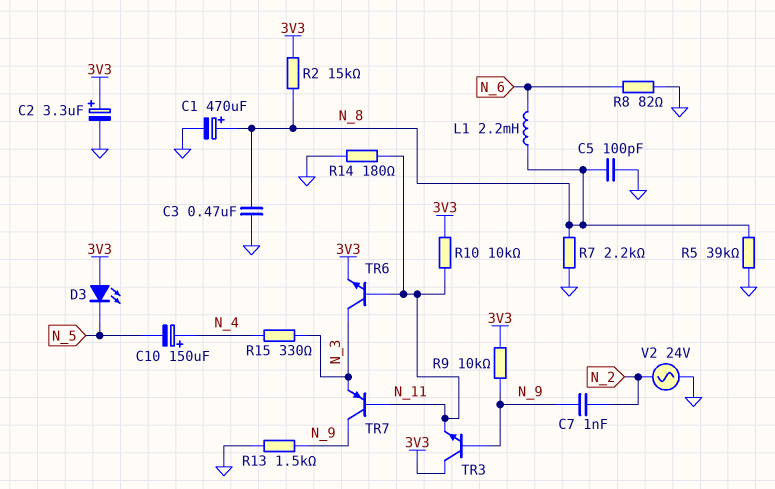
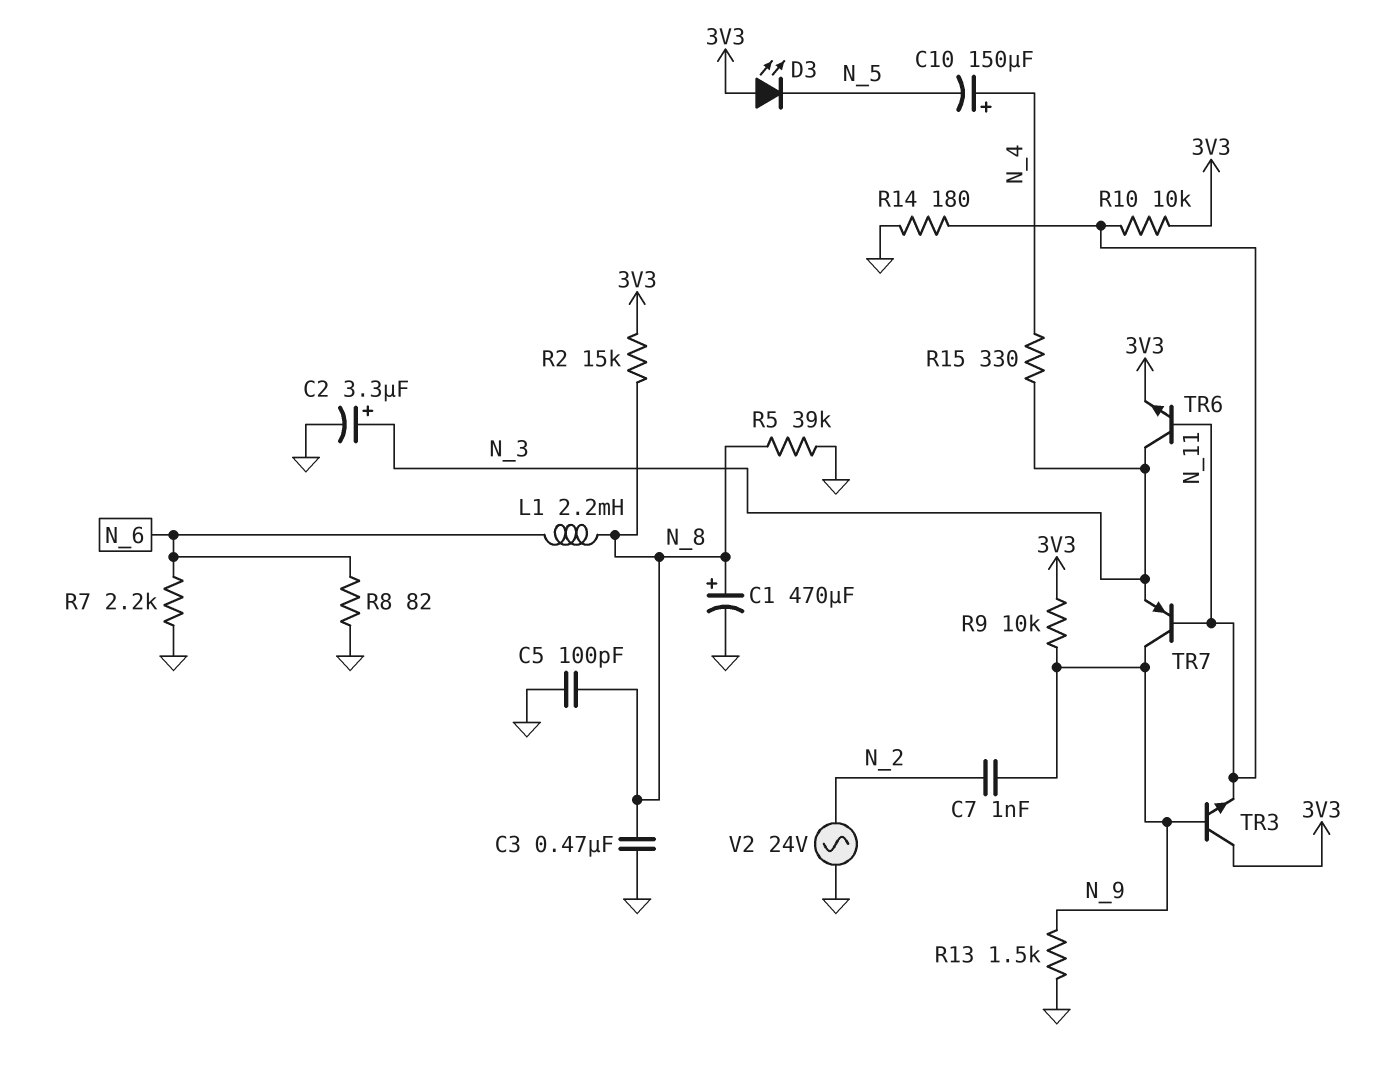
C2: 3.3uF (plus 3V3, minus GND) -> 3.3uF (plus N_3, minus GND)
R7: 2.2k (GND, N_8) -> 2.2k (GND, N_6)

